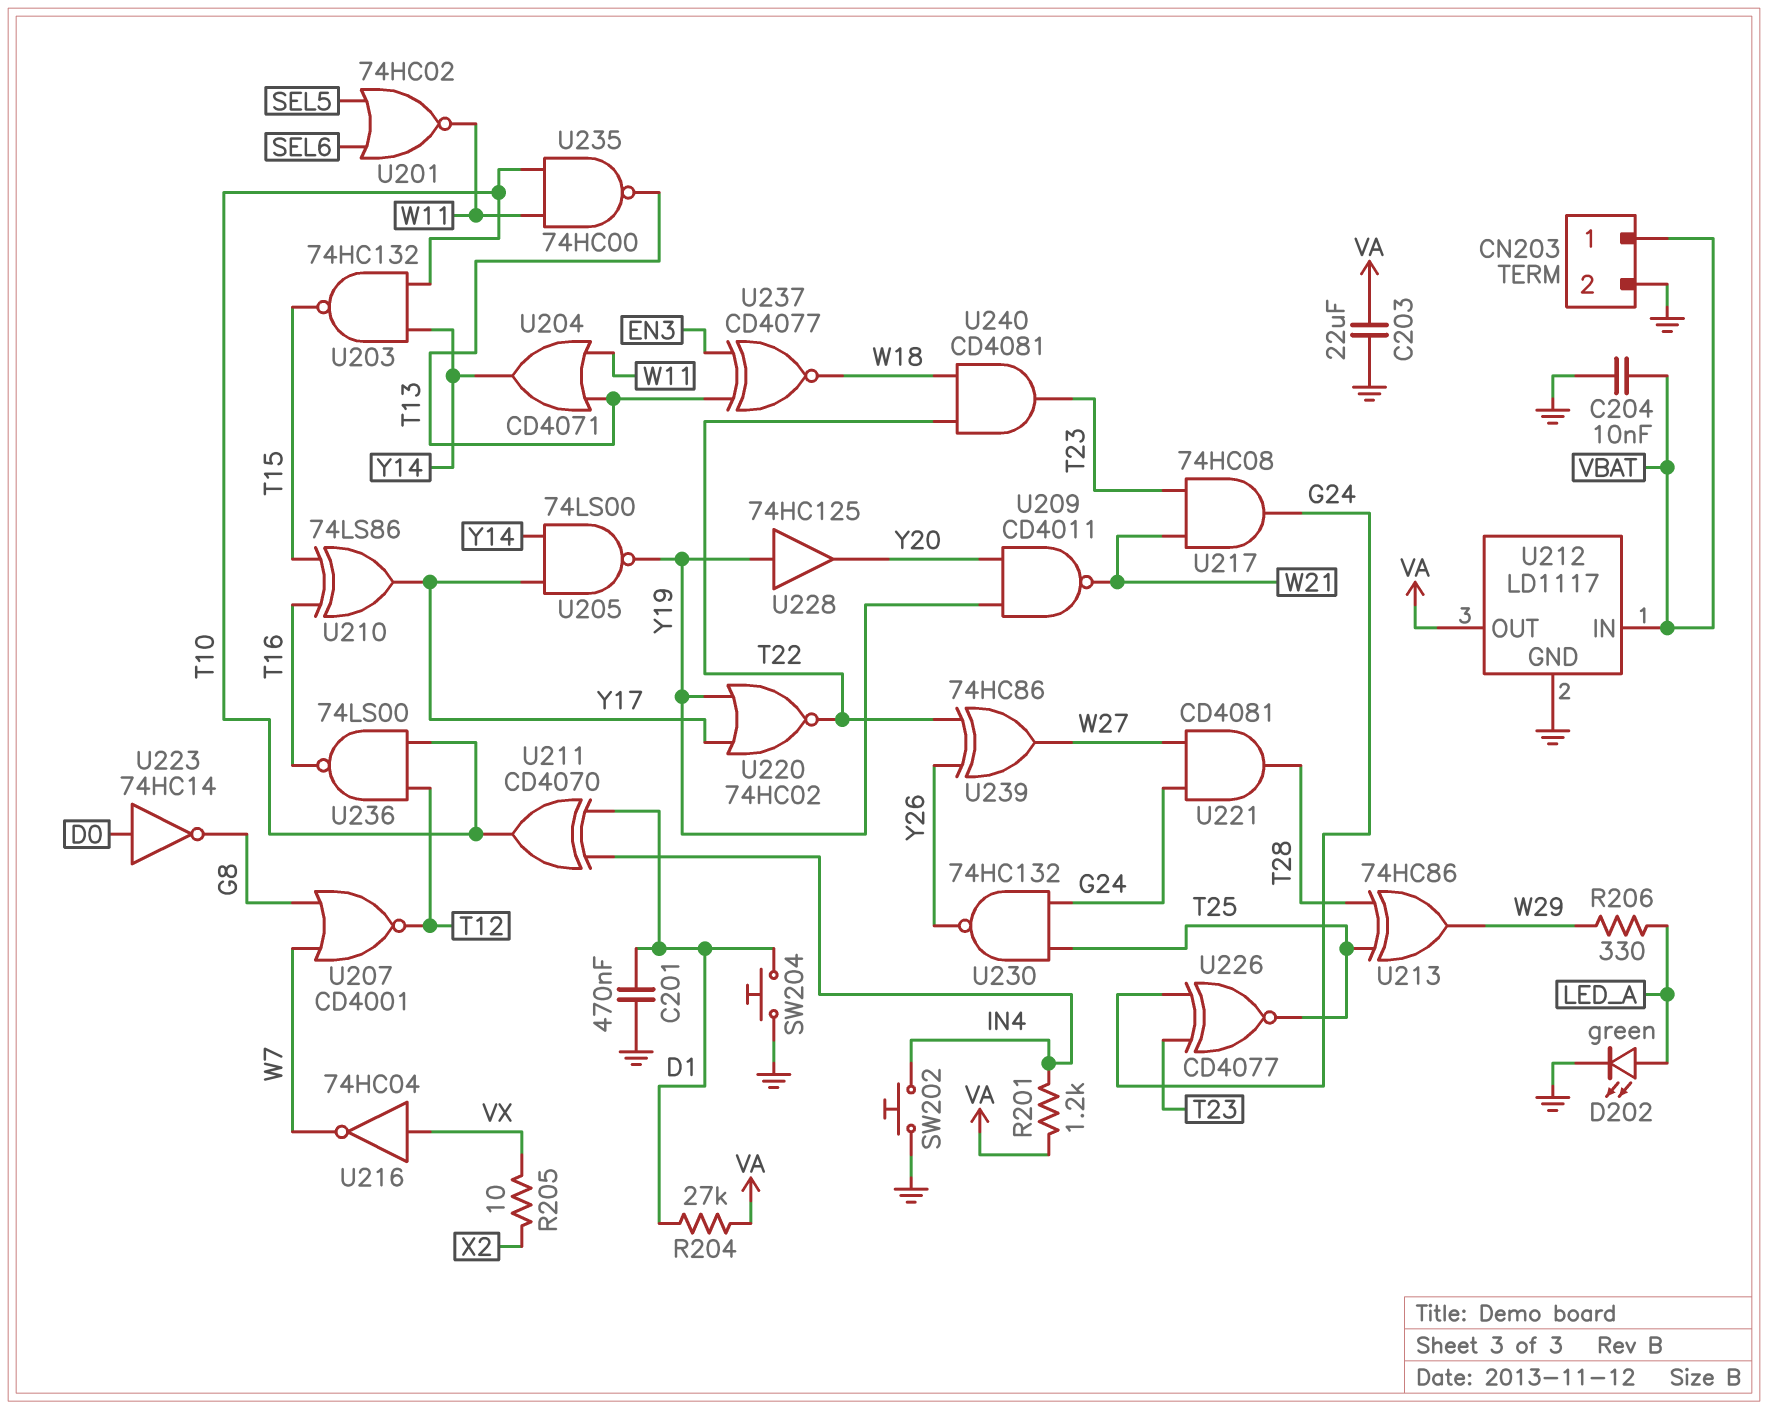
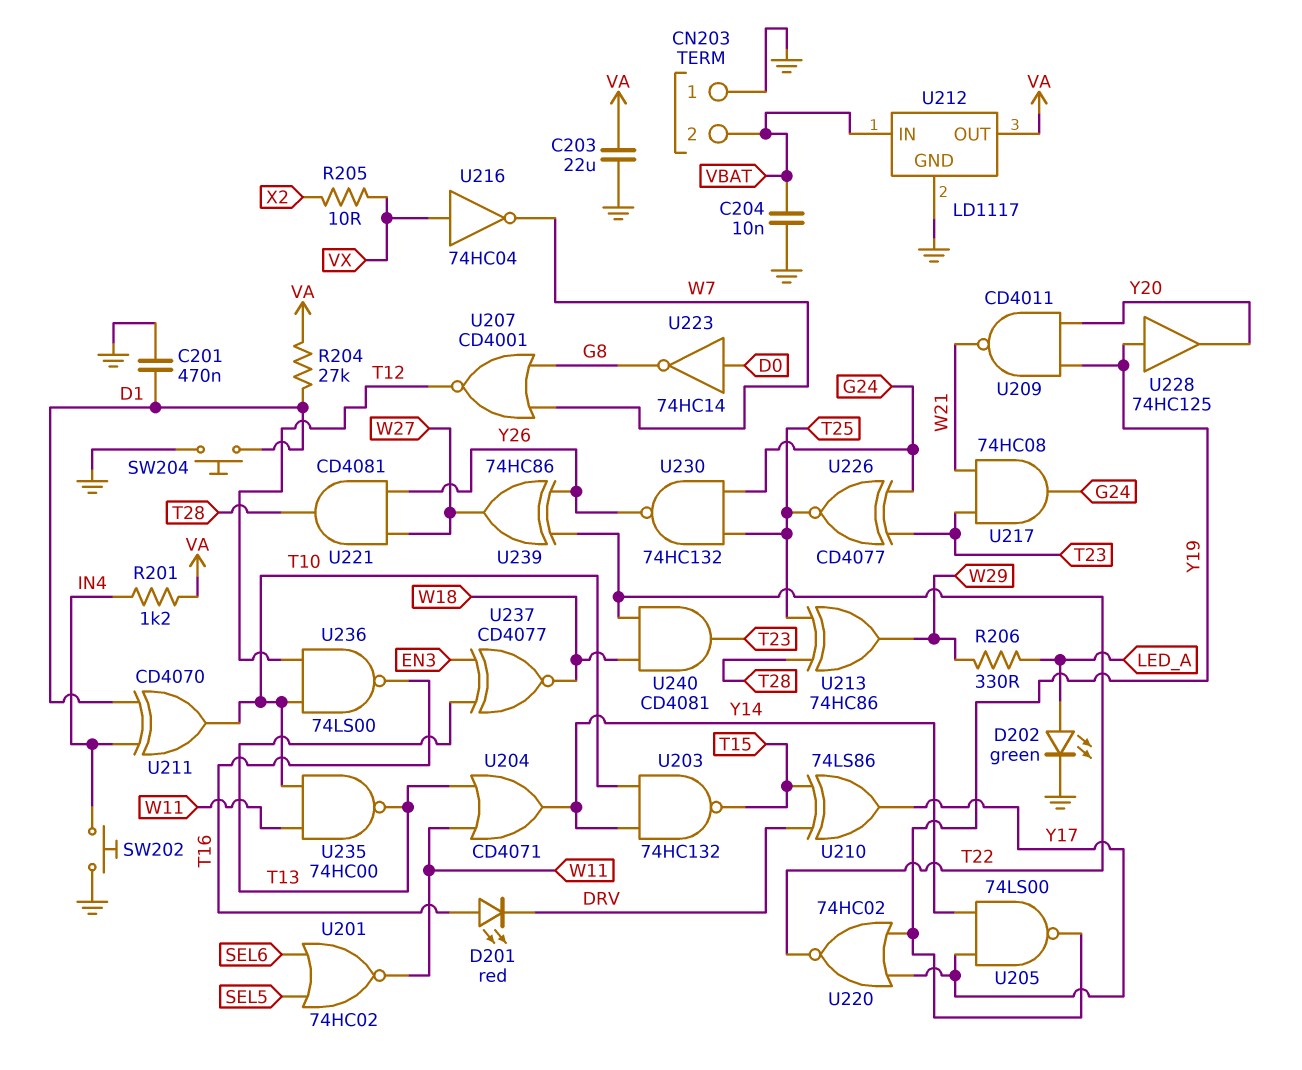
CN203 pin 1: VBAT -> GND
CN203 pin 2: GND -> VBAT
D201: none -> LED red (A T16, K DRV)
U210: XOR 74LS86 (in T15, in T16, out Y17) -> XOR 74LS86 (in DRV, in T15, out Y17)
U221: AND CD4081 (in G24, in W27, out T28) -> AND CD4081 (in W27, in Y26, out T28)

